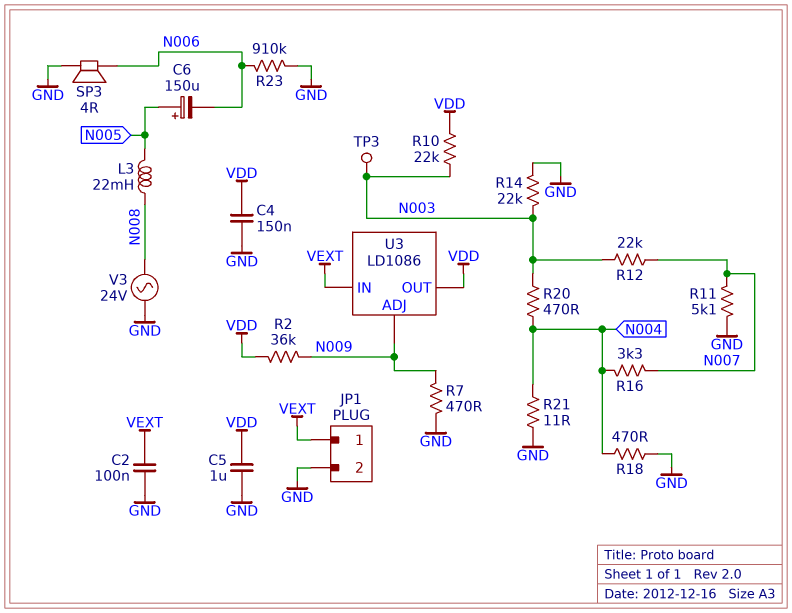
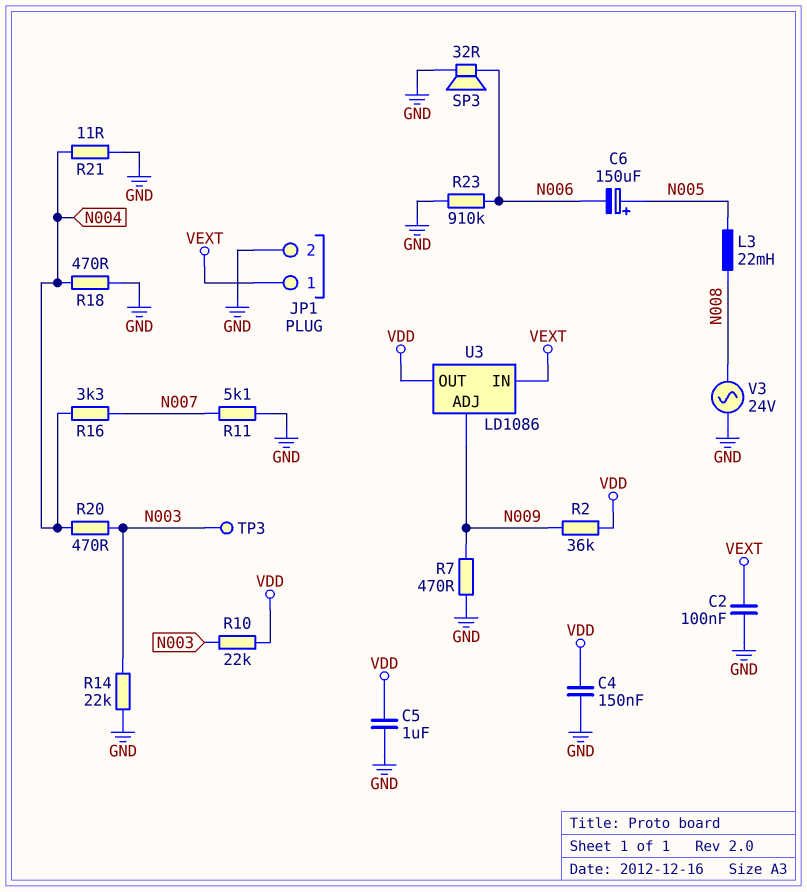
R12: 22k (N003, N007) -> none
SP3: speaker 4R (GND, N006) -> speaker 32R (GND, N006)

